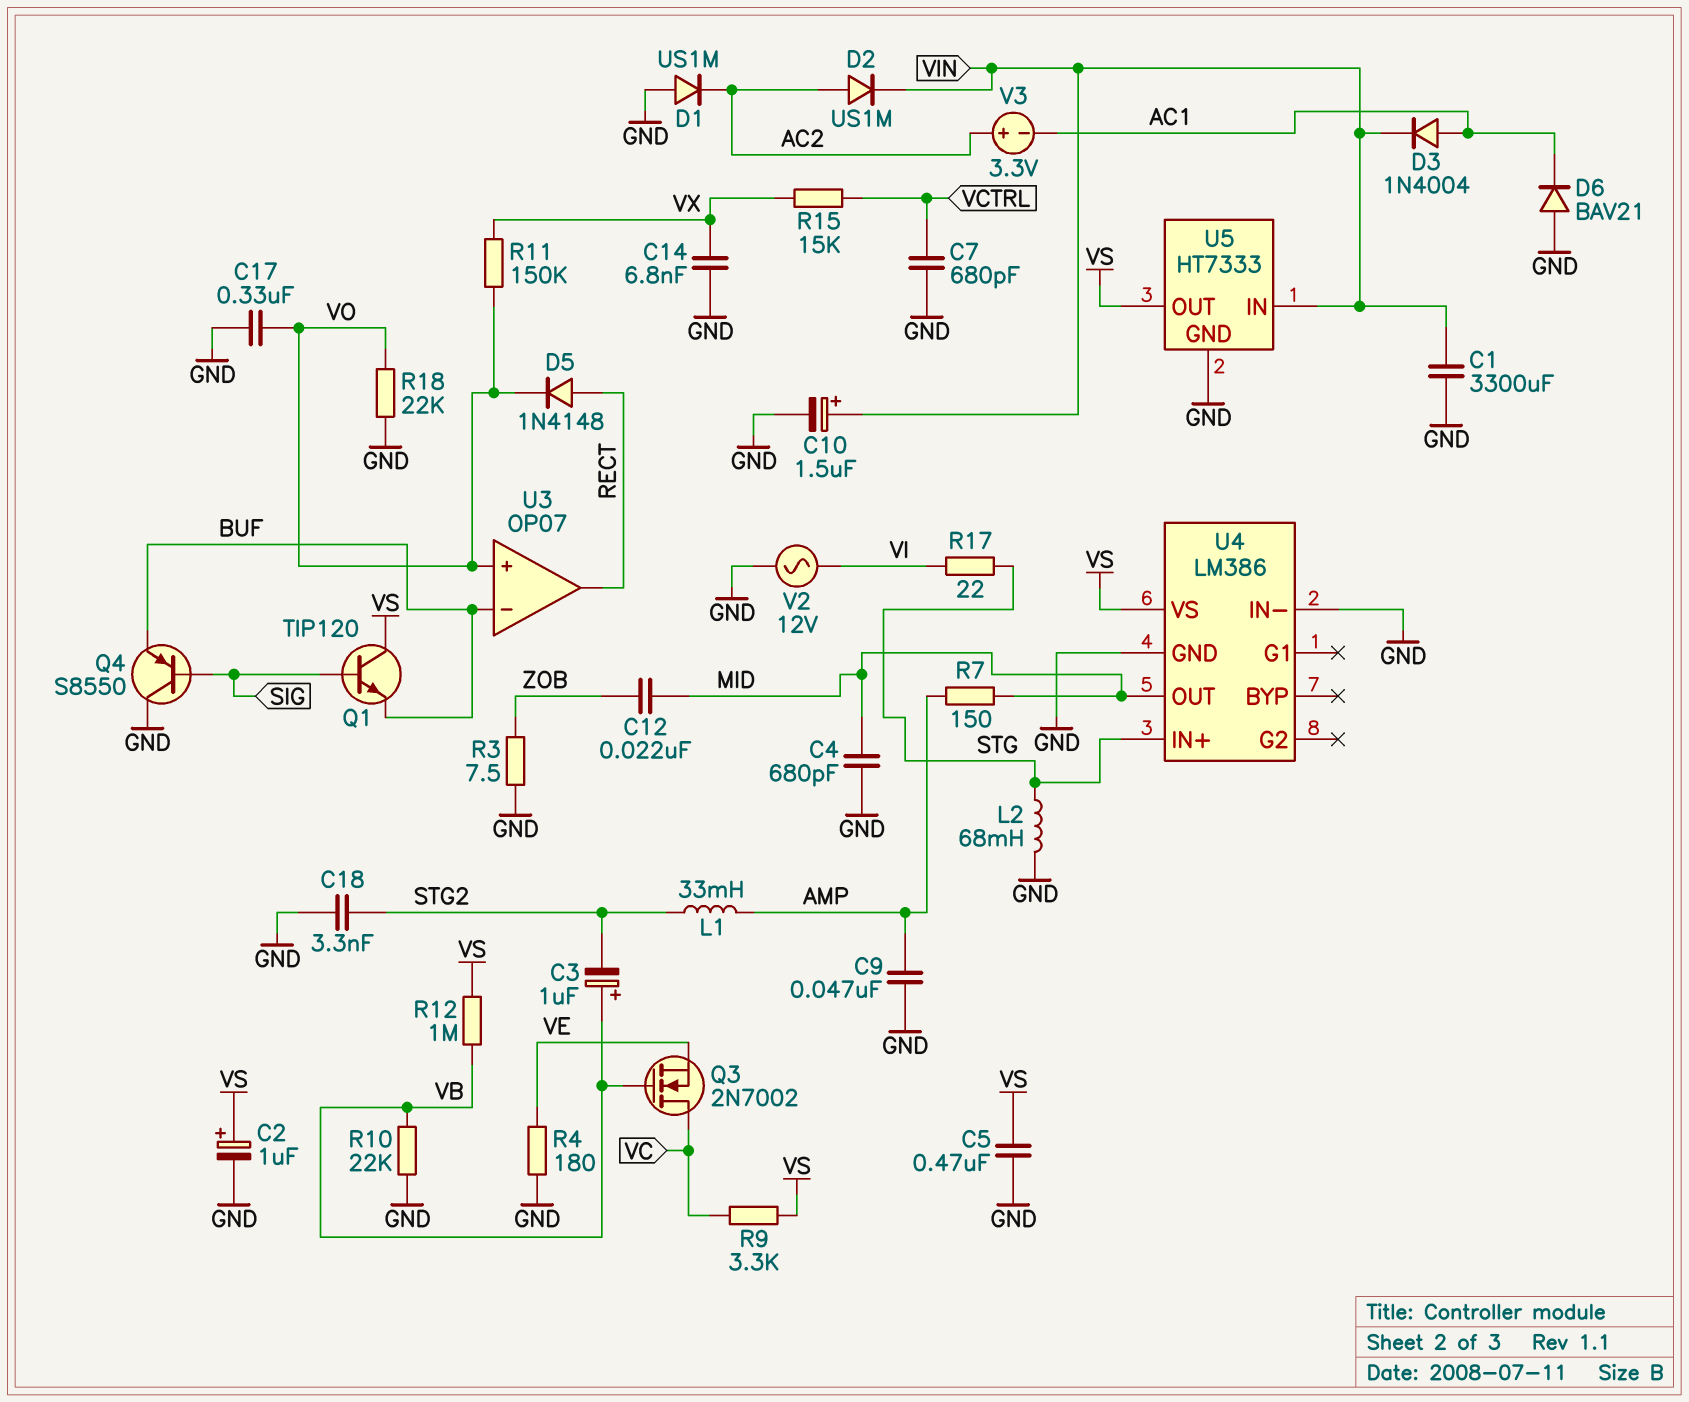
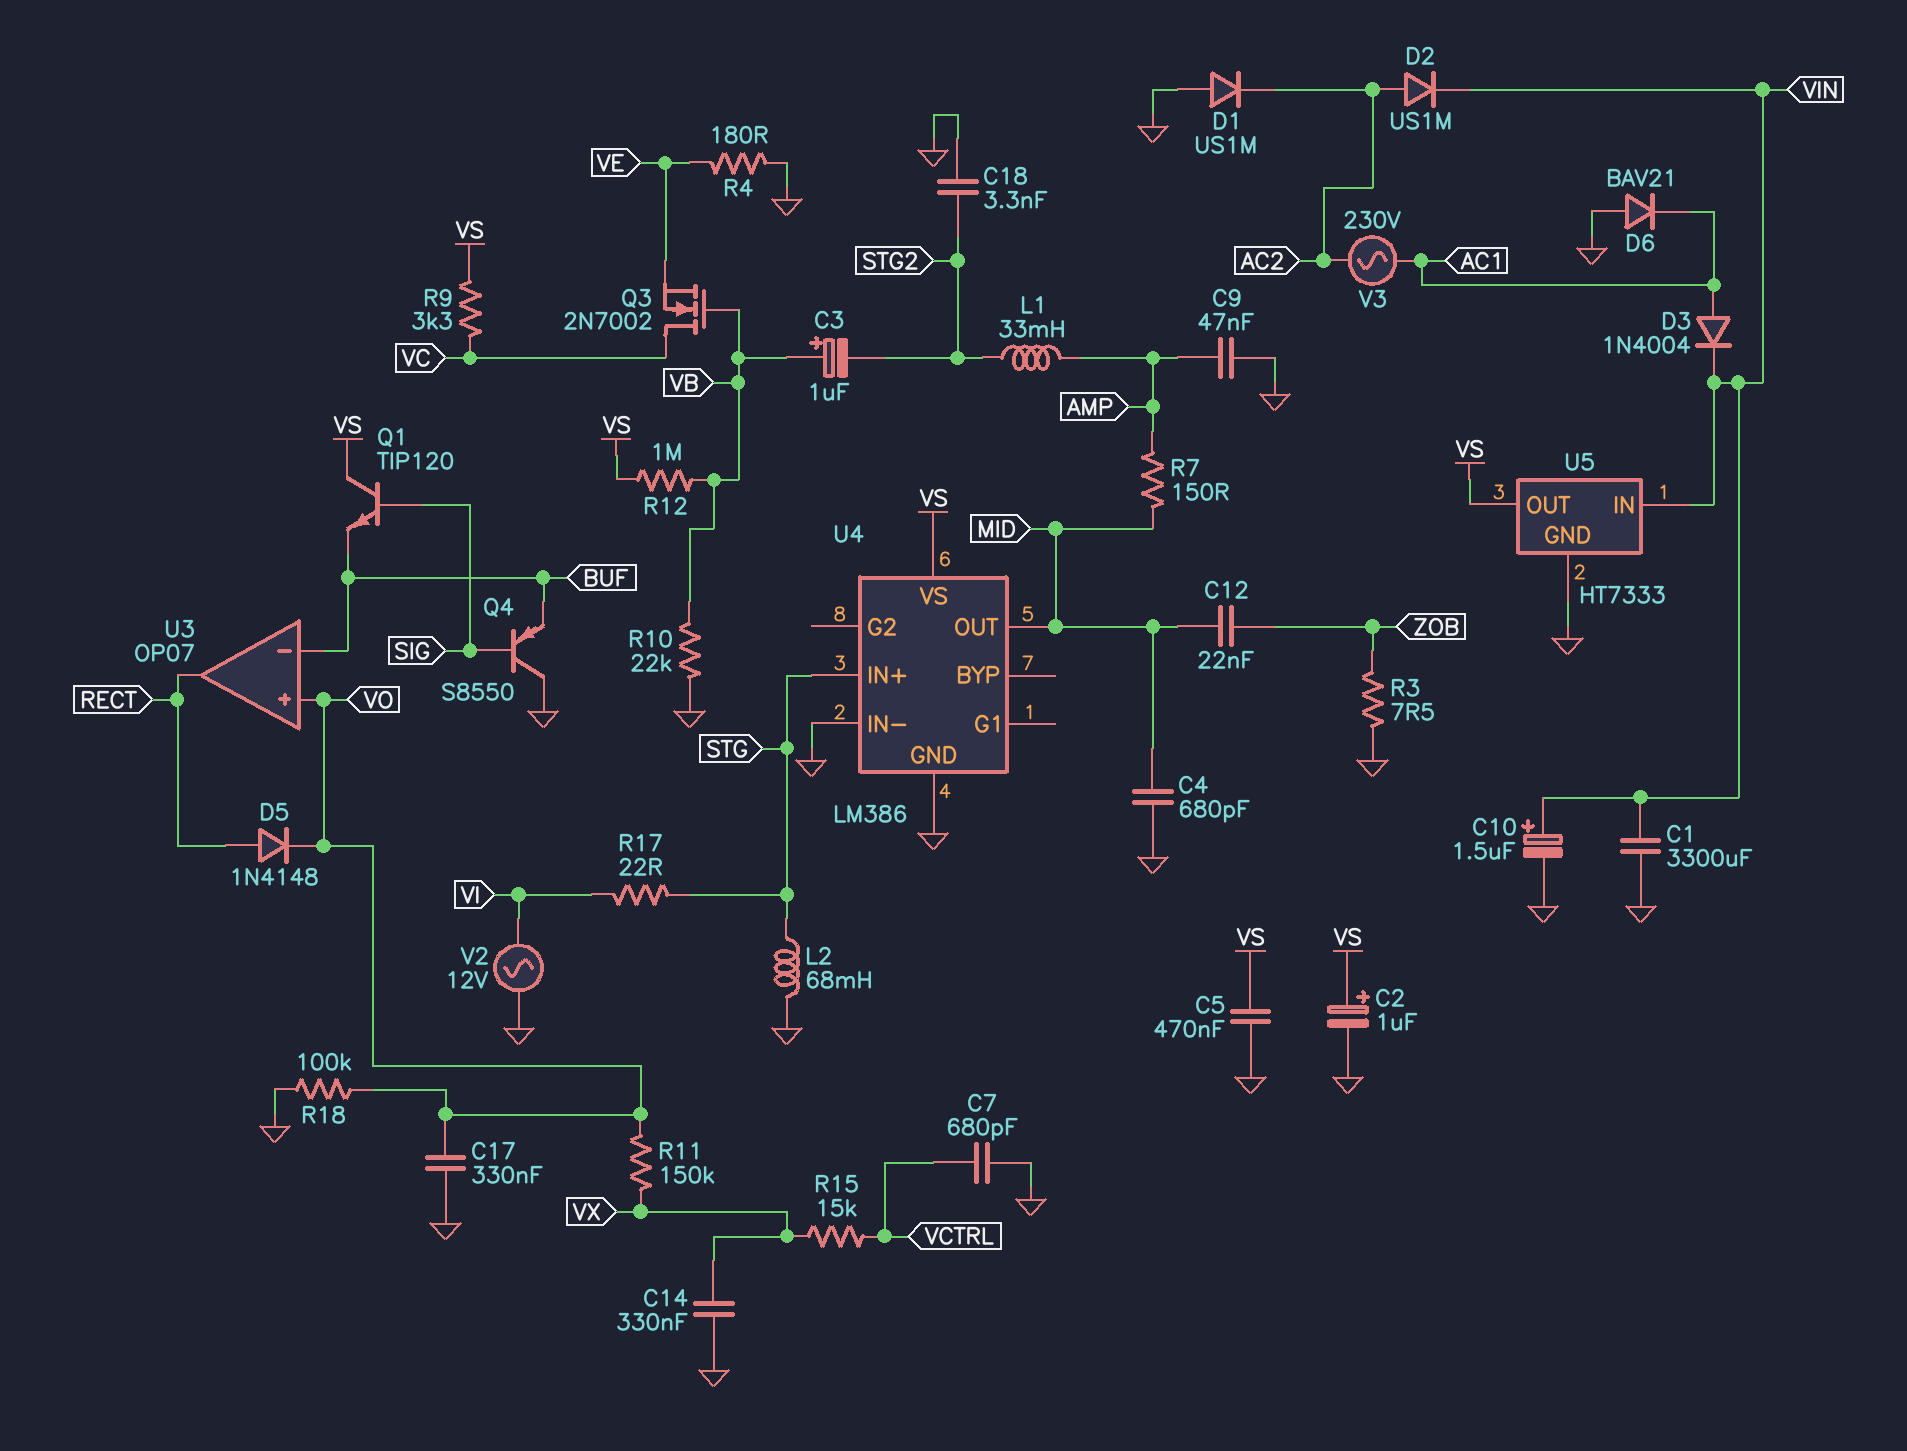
C14: 6.8nF (GND, VX) -> 330nF (GND, VX)
R18: 22k (GND, VO) -> 100k (GND, VO)
V3: 3.3V (plus AC2, minus AC1) -> AC 230V (AC1, AC2)

